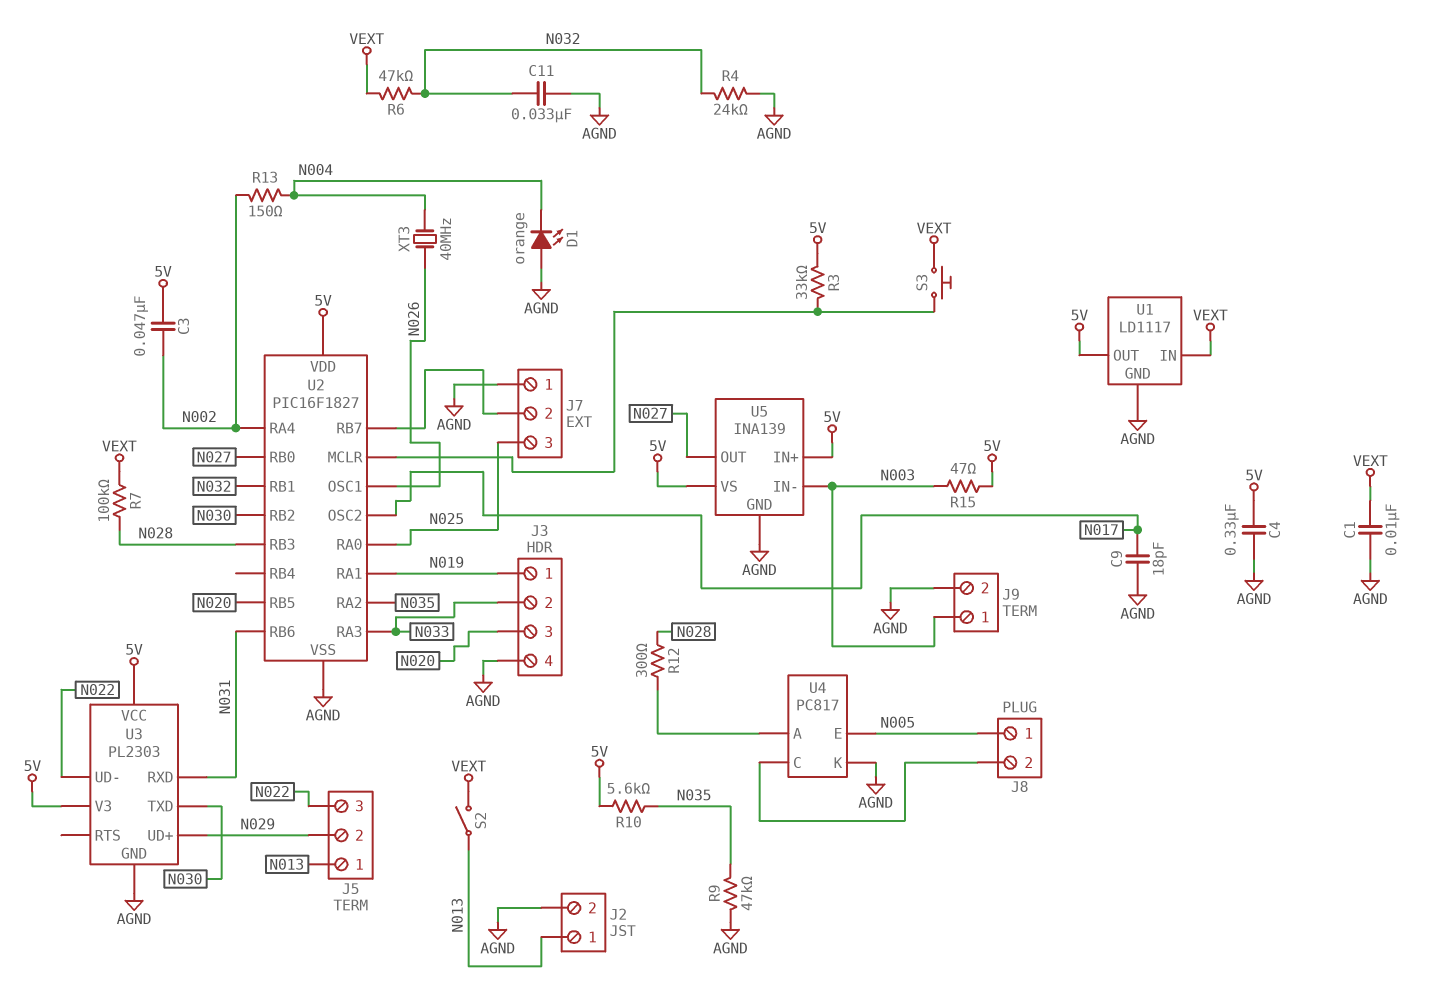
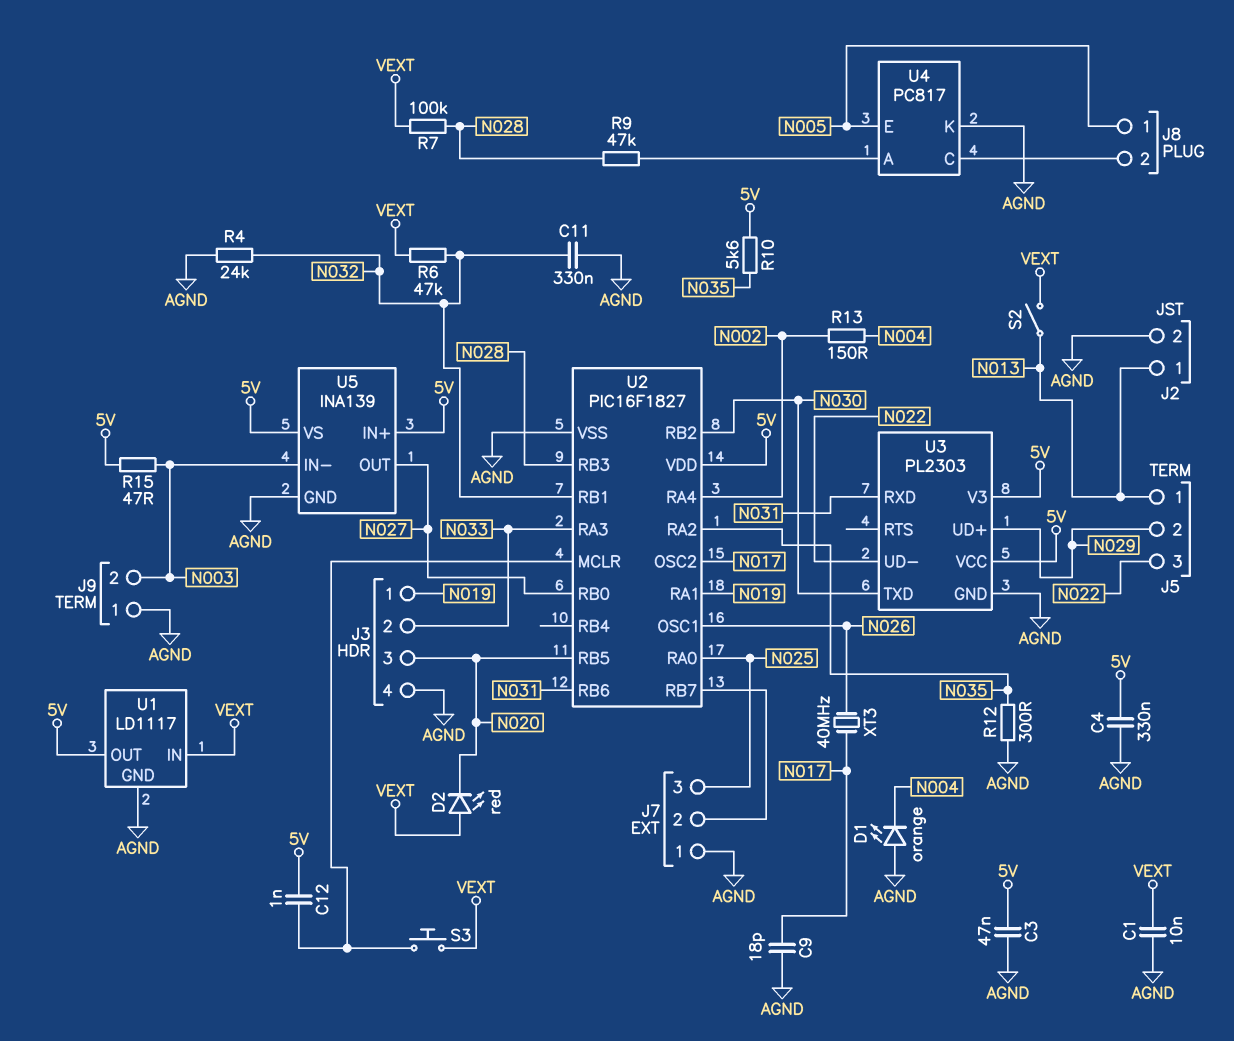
C3: 47nF (5V, N002) -> 47nF (5V, AGND)
C11: 33nF (AGND, N032) -> 330nF (AGND, N032)
C12: none -> 1nF (5V, U2/MCLR)
D2: none -> LED red (A VEXT, K N020)
J9 pin 1: N003 -> AGND
J9 pin 2: AGND -> N003
R3: 33k (5V, U2/MCLR) -> none
R9: 47k (AGND, N035) -> 47k (N028, U4/A)
R12: 300 (N028, U4/A) -> 300 (AGND, N035)
XT3: 40MHz (N004, N026) -> 40MHz (N017, N026)

